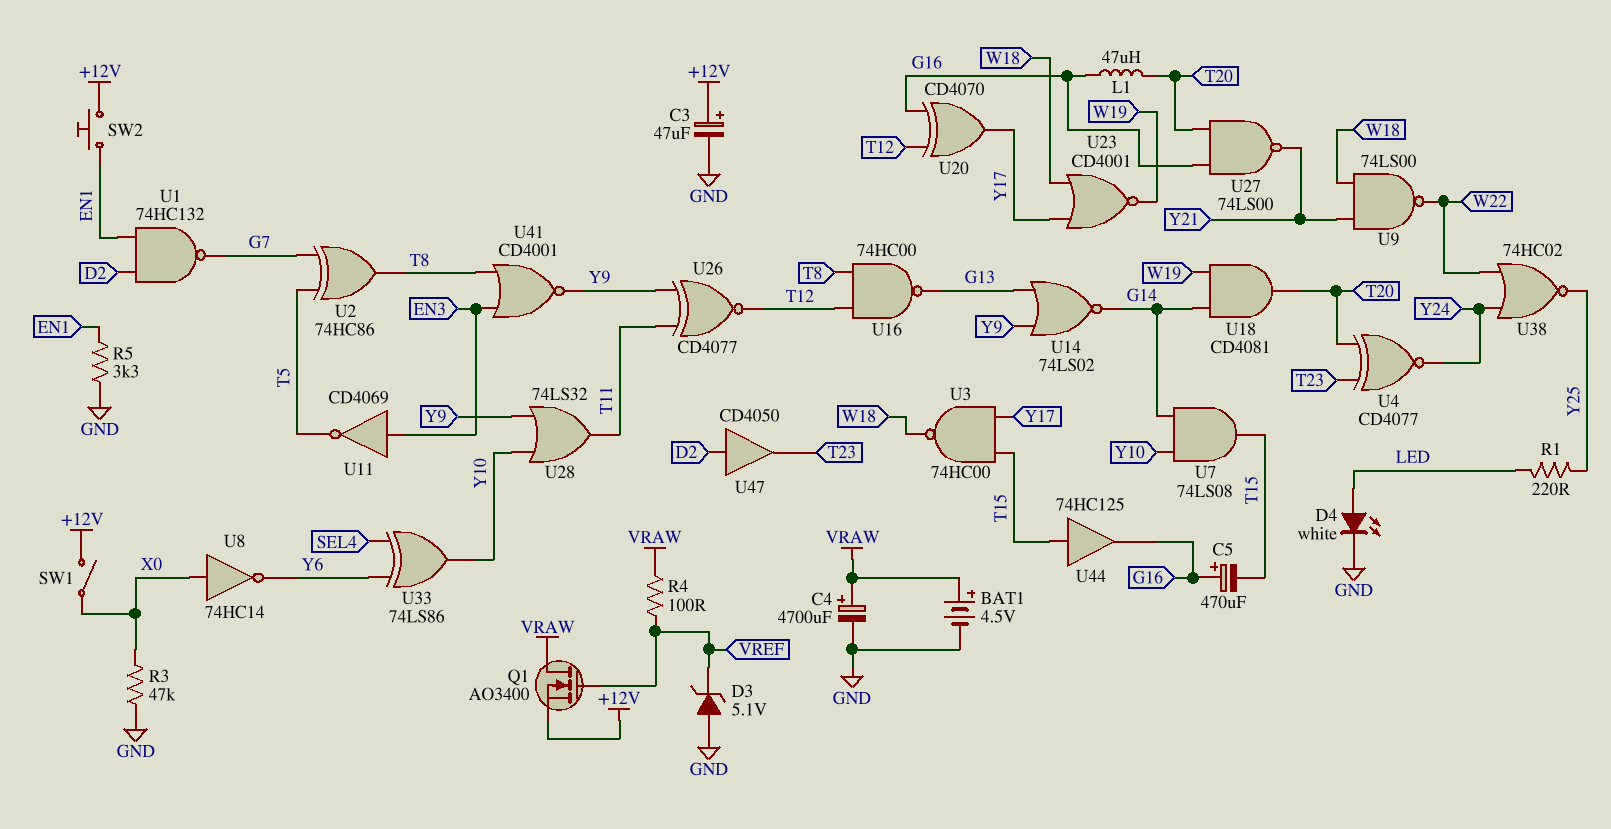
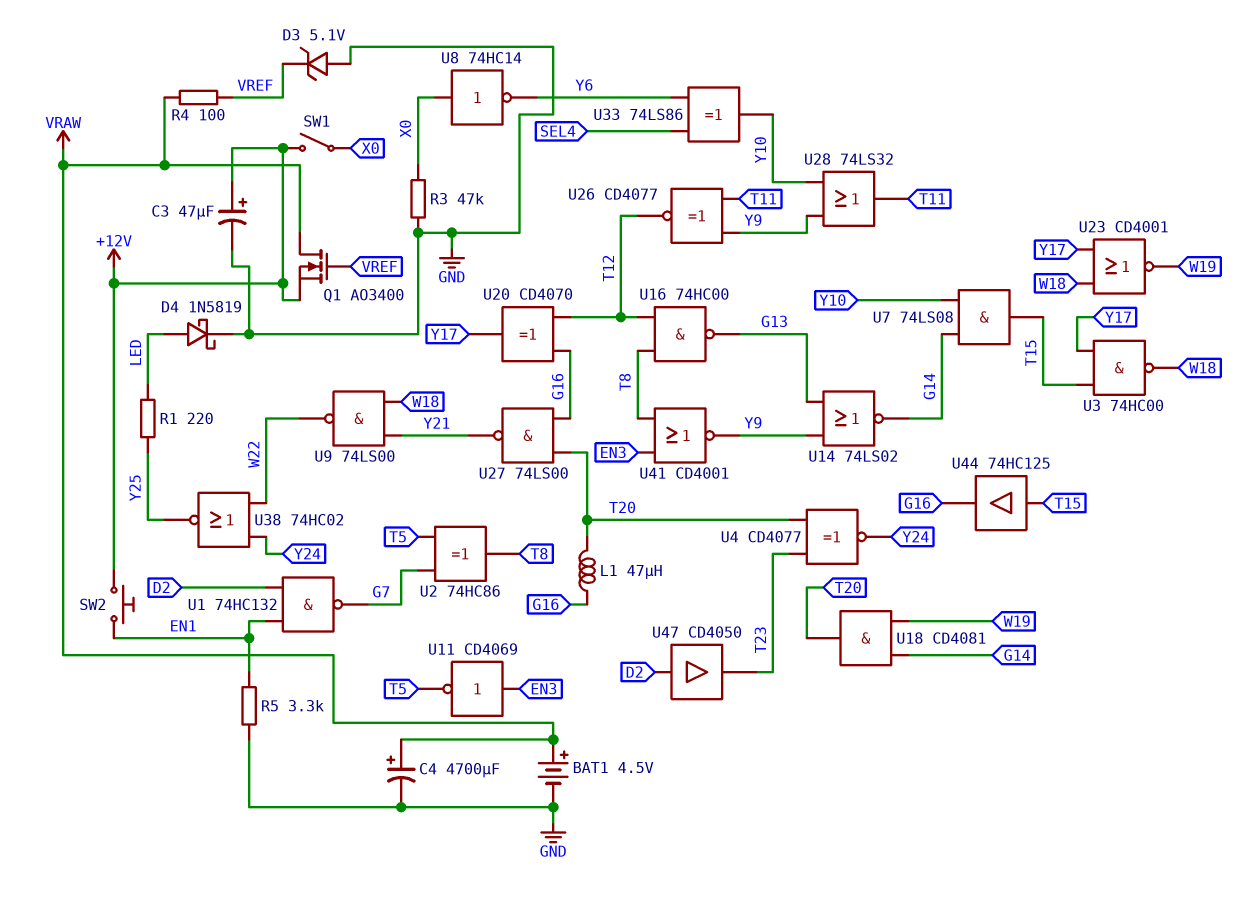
C5: 470uF (plus G16, minus T15) -> none
D4: LED white (A LED, K GND) -> schottky 1N5819 (A LED, K GND)

